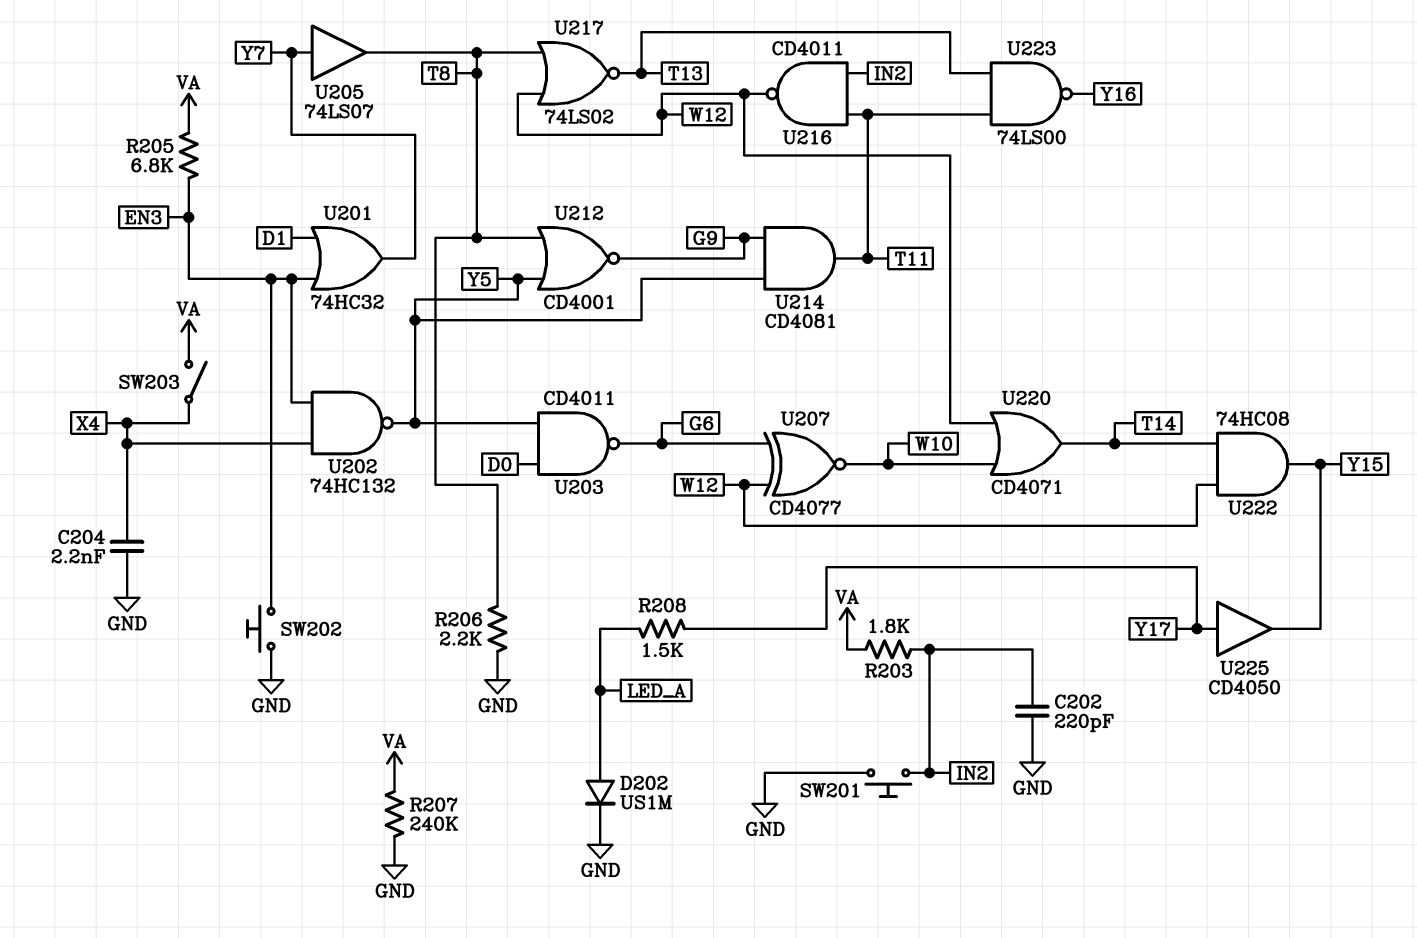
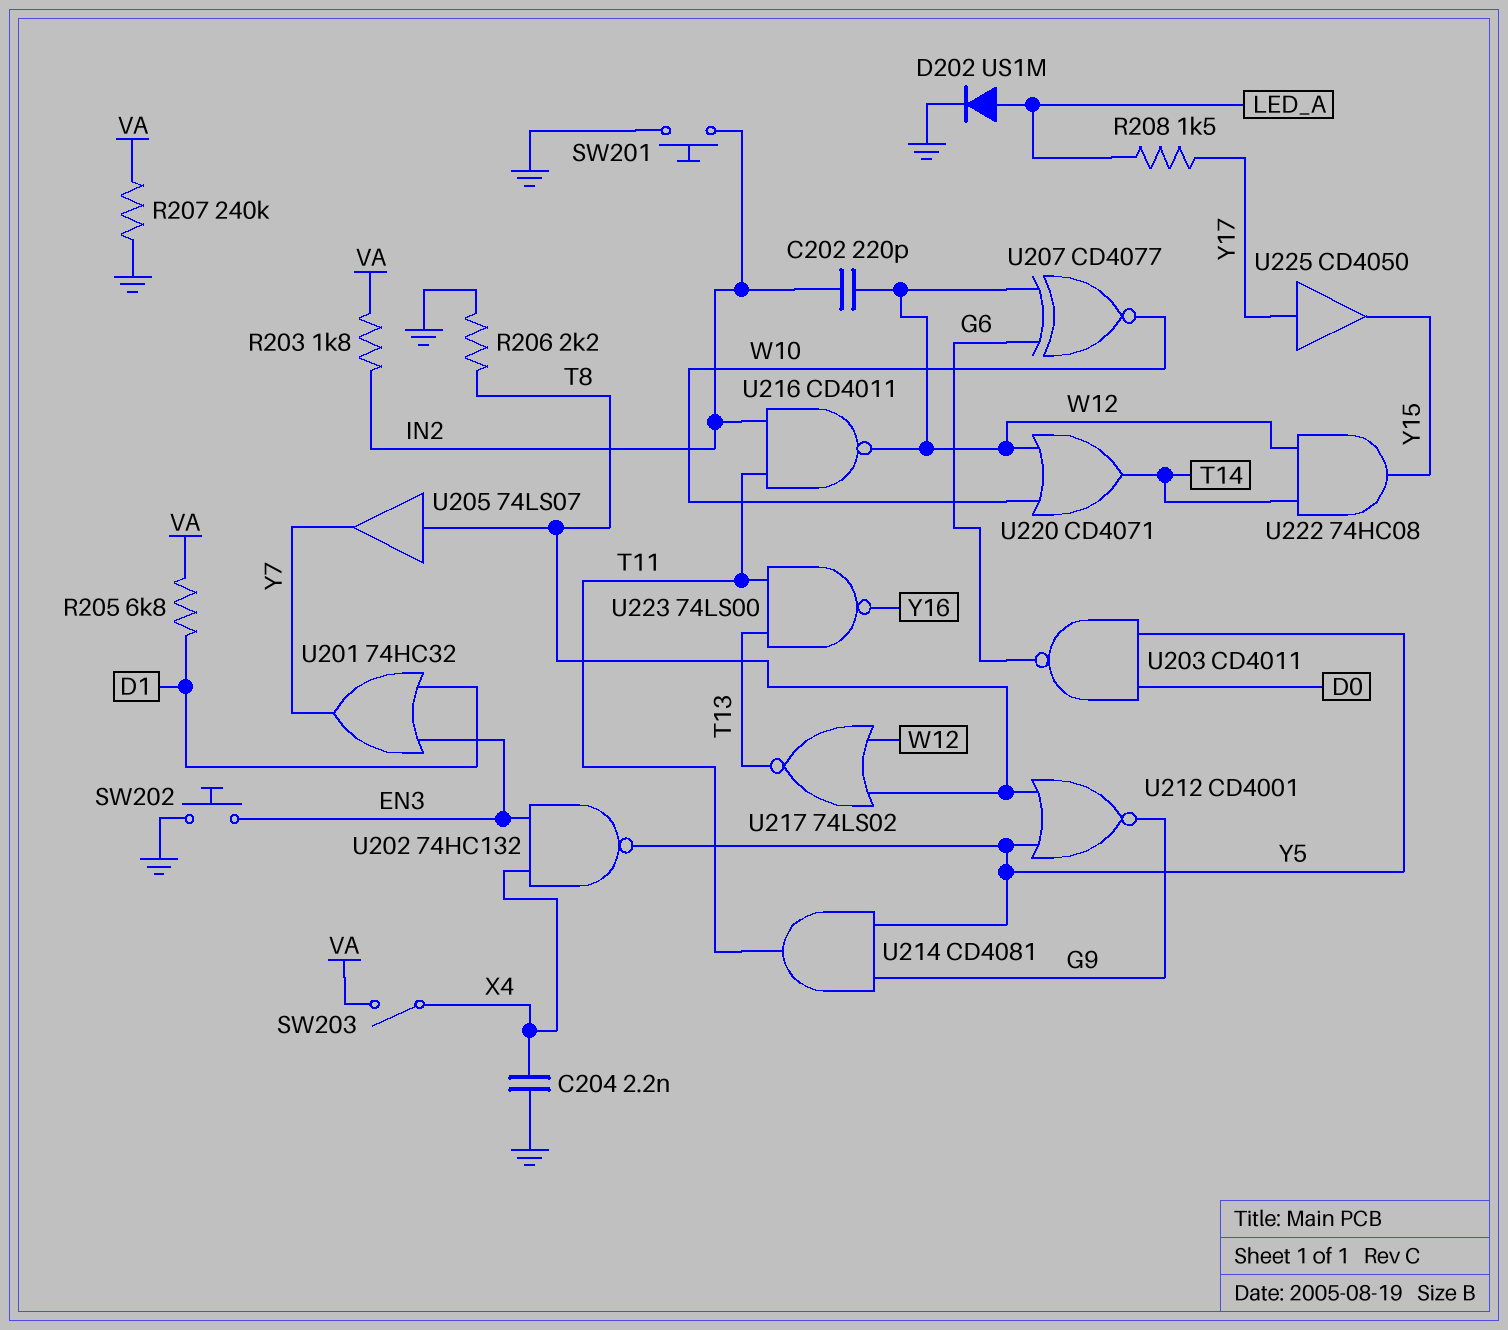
C202: 220pF (GND, IN2) -> 220pF (IN2, W12)
R205: 6.8k (EN3, VA) -> 6.8k (D1, VA)
U205: buffer 74LS07 (in Y7, out T8) -> buffer 74LS07 (in T8, out Y7)

